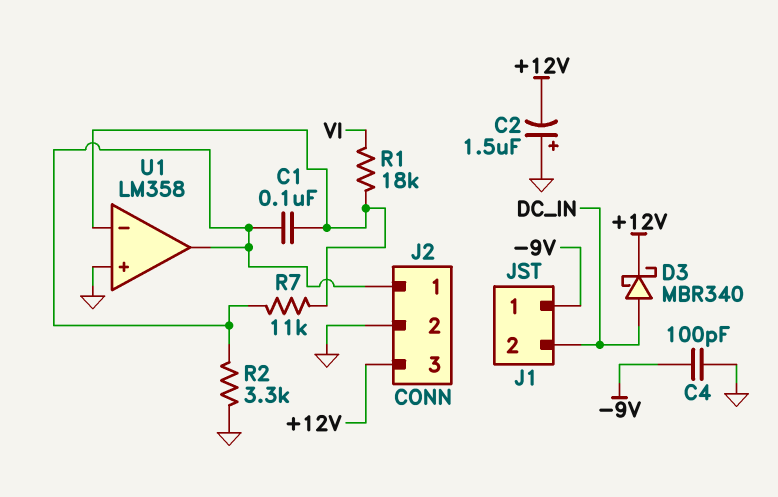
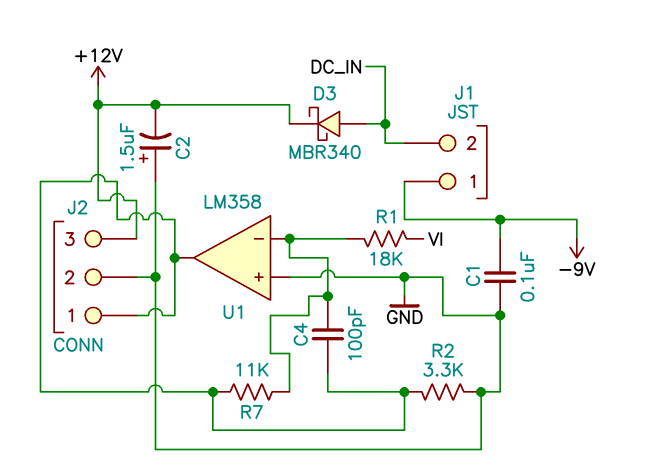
C1: 100nF (J2/1, U1/in-) -> 100nF (-9V, GND)
C4: 100pF (-9V, GND) -> 100pF (J2/1, U1/in-)

